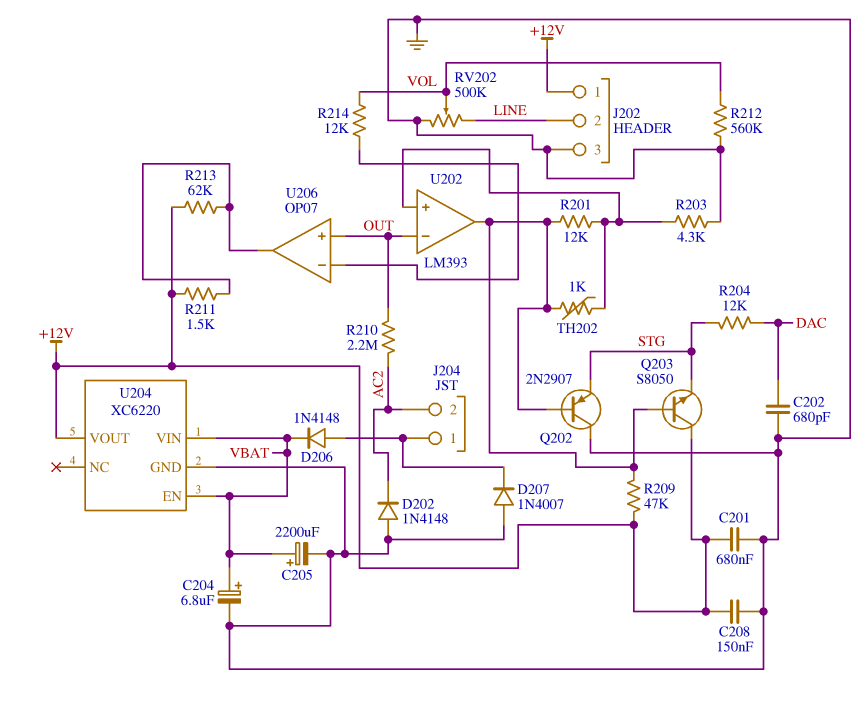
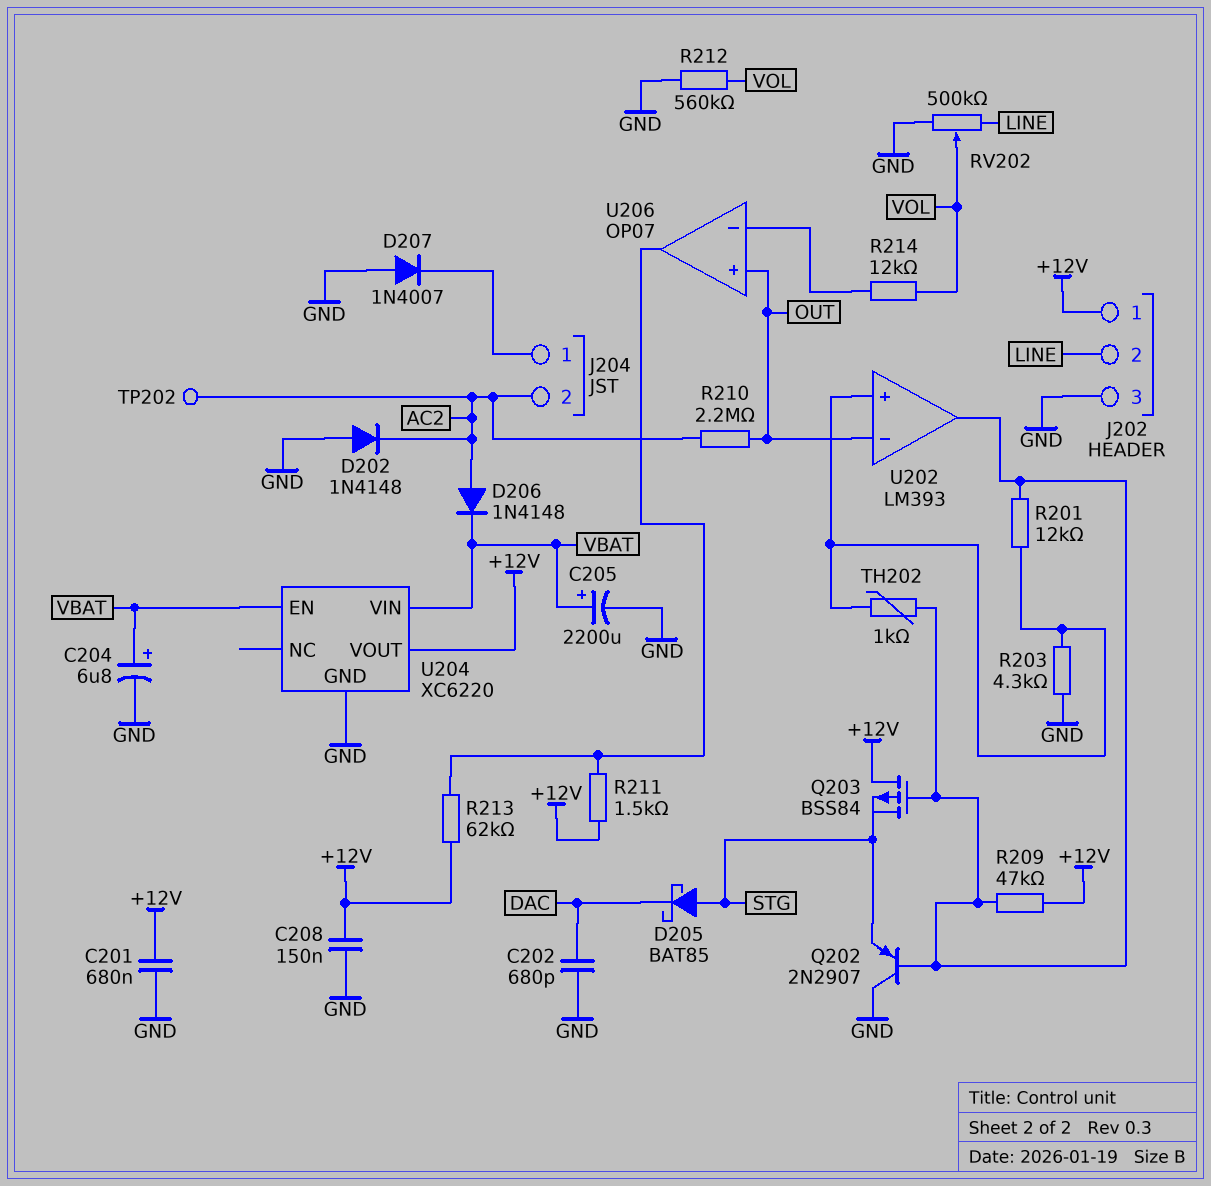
D205: none -> schottky BAT85 (A STG, K DAC)
D206: diode 1N4148 (A J204/1, K VBAT) -> diode 1N4148 (A AC2, K VBAT)
Q203: NPN S8050 (B U202/out, C +12V, E STG) -> PMOS BSS84 (G U202/out, D +12V, S STG)
R204: 12k (DAC, STG) -> none
TP202: none -> test point (AC2)

